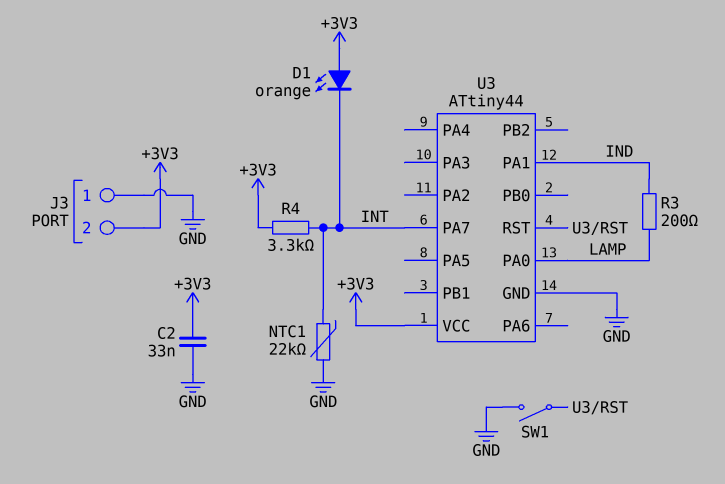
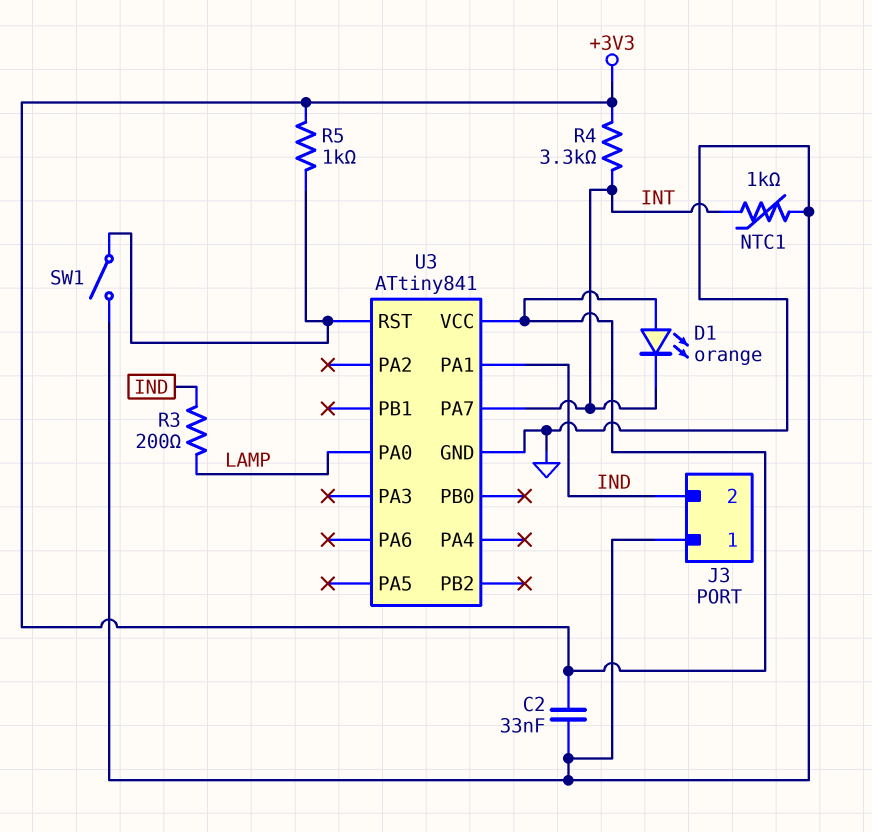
J3 pin 2: +3V3 -> IND
NTC1: 22k (GND, INT) -> 1k (GND, INT)
R5: none -> 1k (+3V3, U3/RST)
U3: ATtiny44 -> ATtiny841

